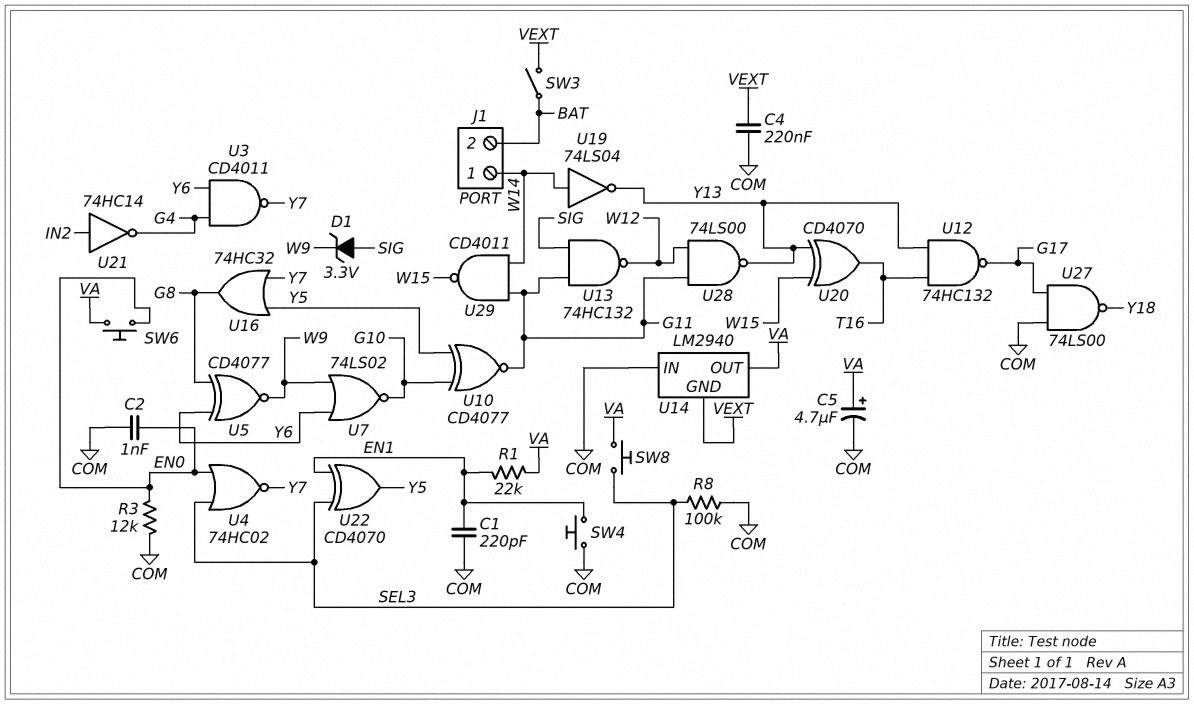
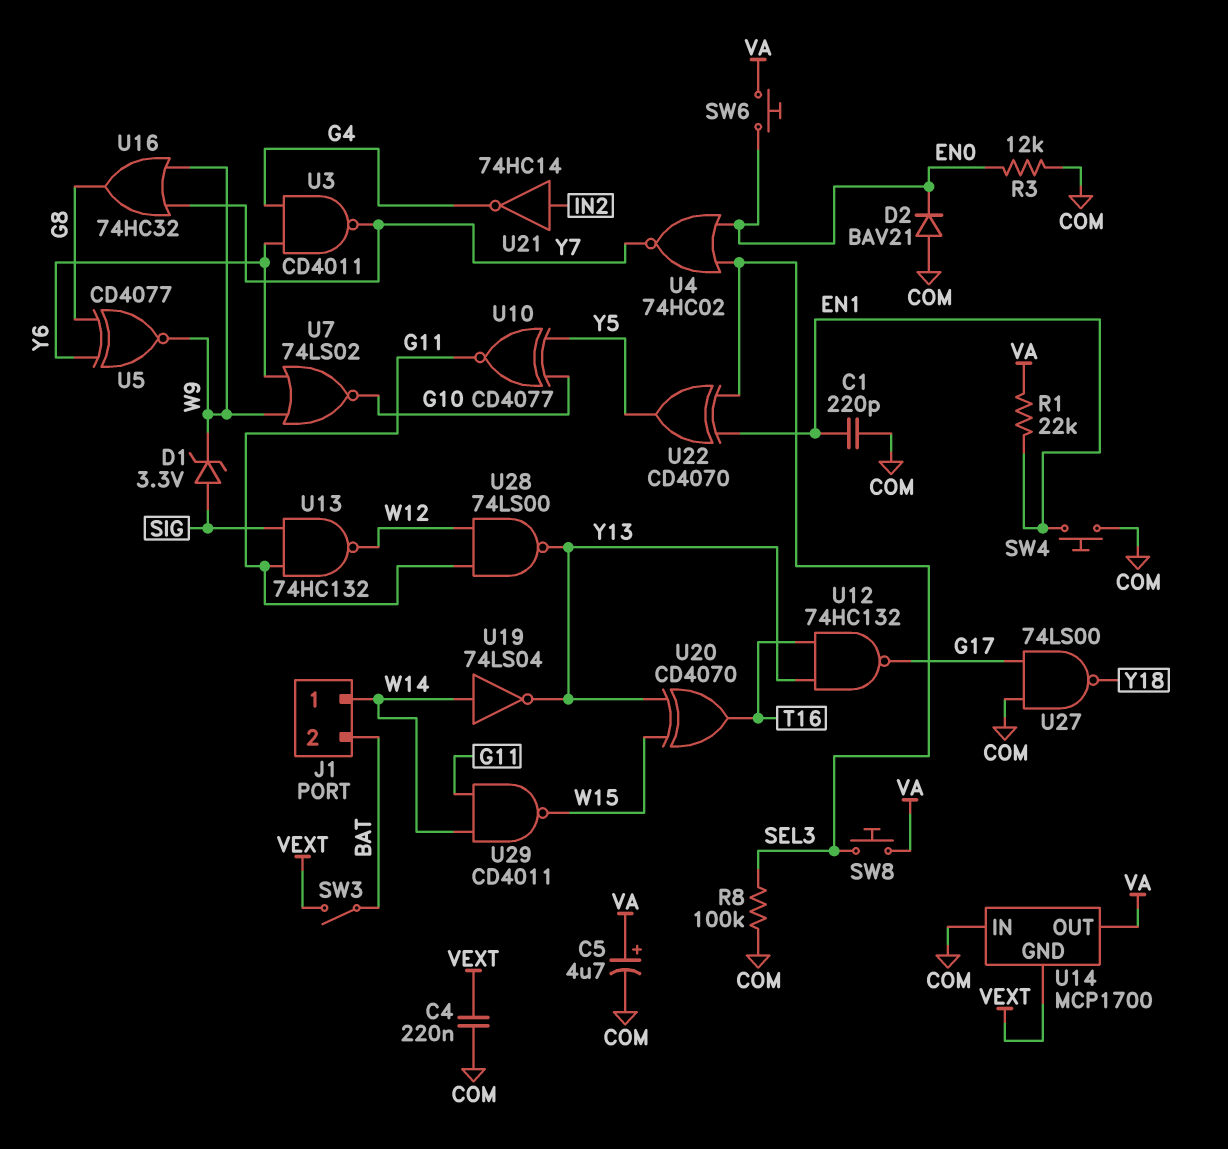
C2: 1nF (COM, EN0) -> none
D2: none -> diode BAV21 (A COM, K EN0)
U14: LM2940 -> MCP1700
U16: OR 74HC32 (in Y5, in Y7, out G8) -> OR 74HC32 (in W9, in Y7, out G8)

